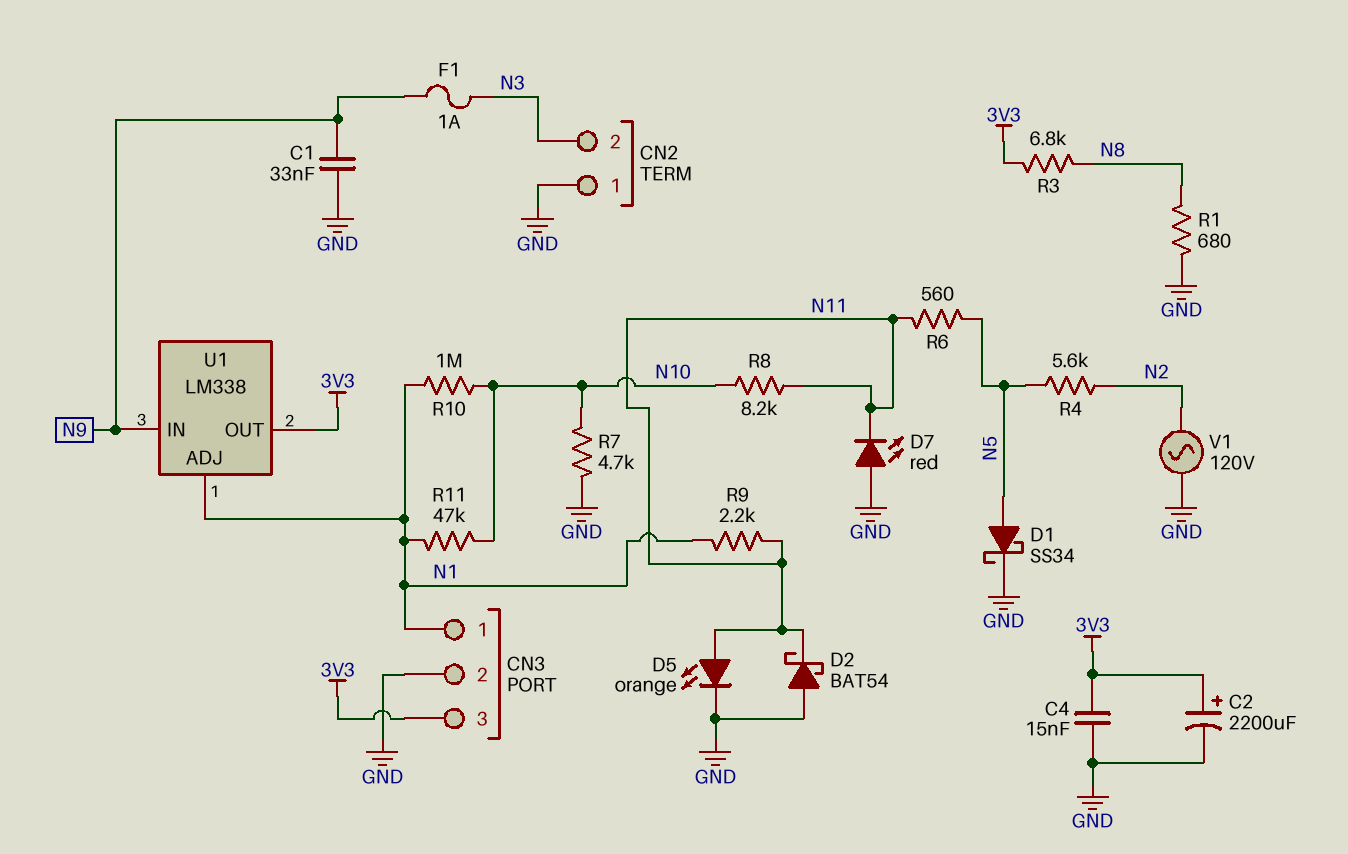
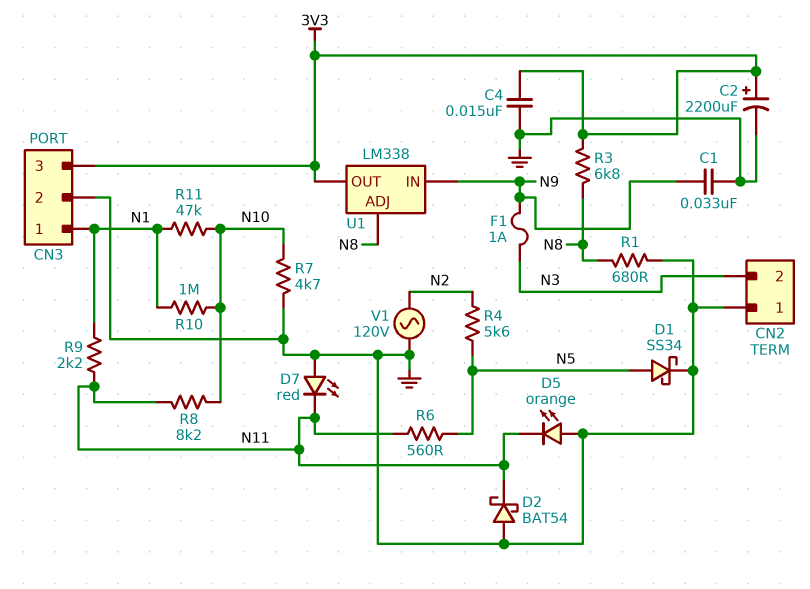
D5: LED orange (A N11, K GND) -> LED orange (A GND, K N11)
U1 pin ADJ: N1 -> N8

